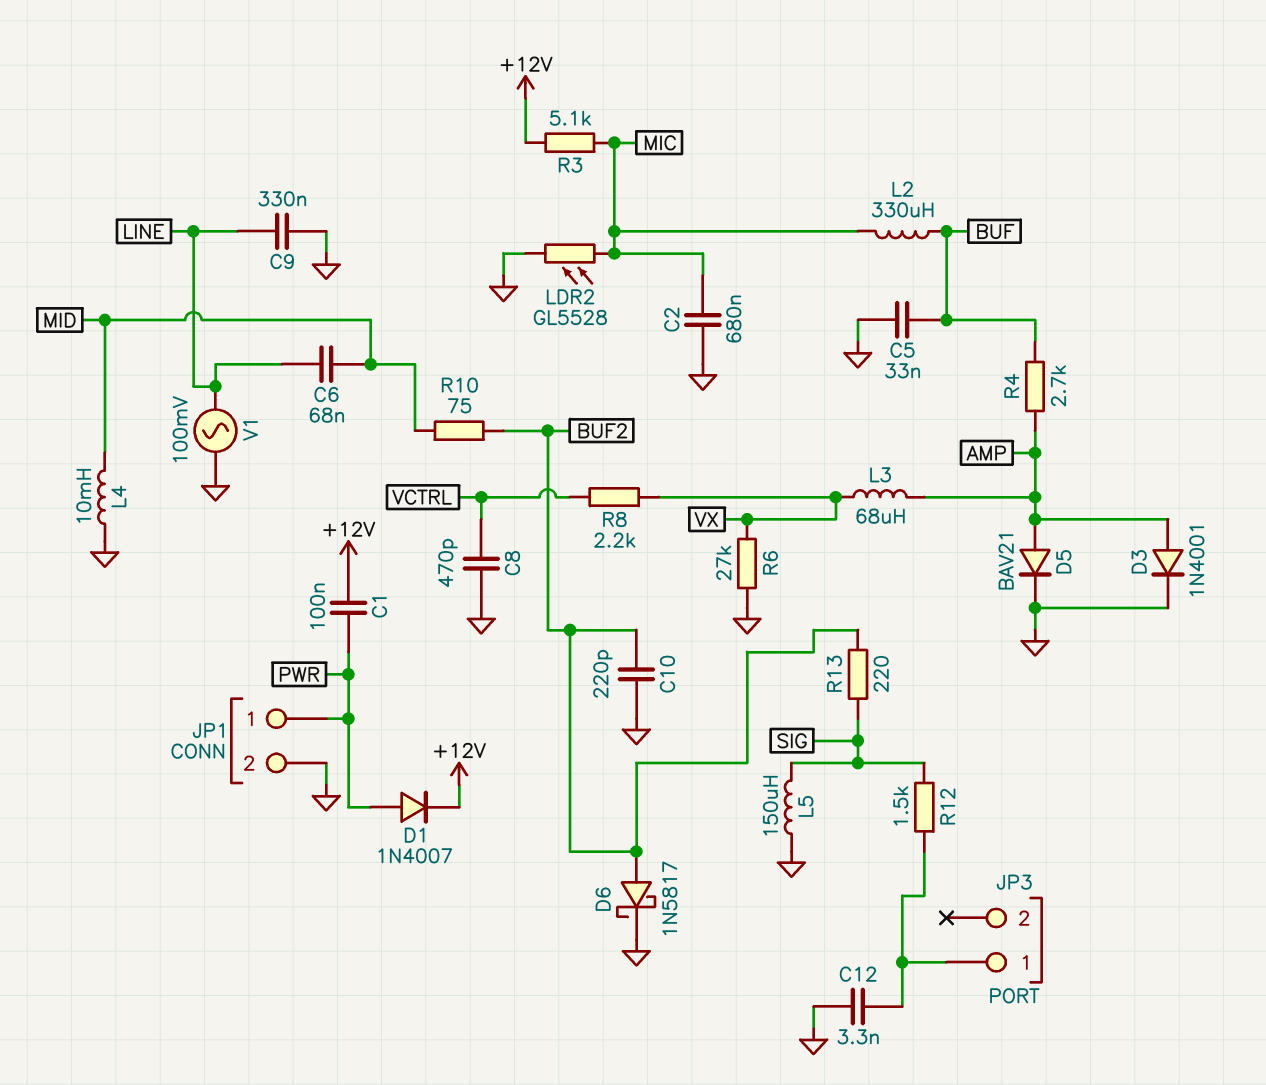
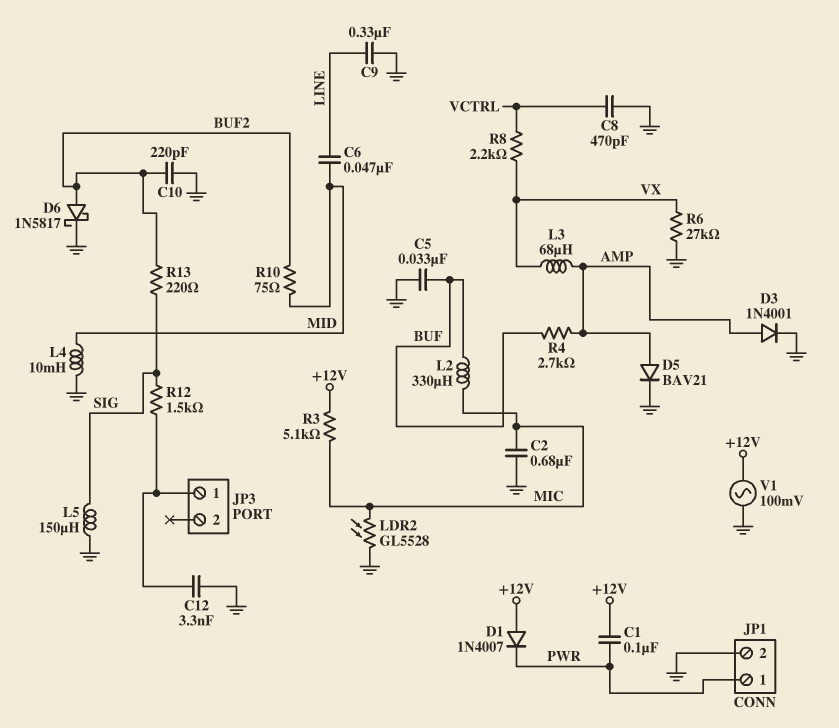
C6: 68nF (LINE, MID) -> 47nF (LINE, MID)
D1: diode 1N4007 (A PWR, K +12V) -> diode 1N4007 (A +12V, K PWR)
V1: AC 100mV (GND, LINE) -> AC 100mV (+12V, GND)

